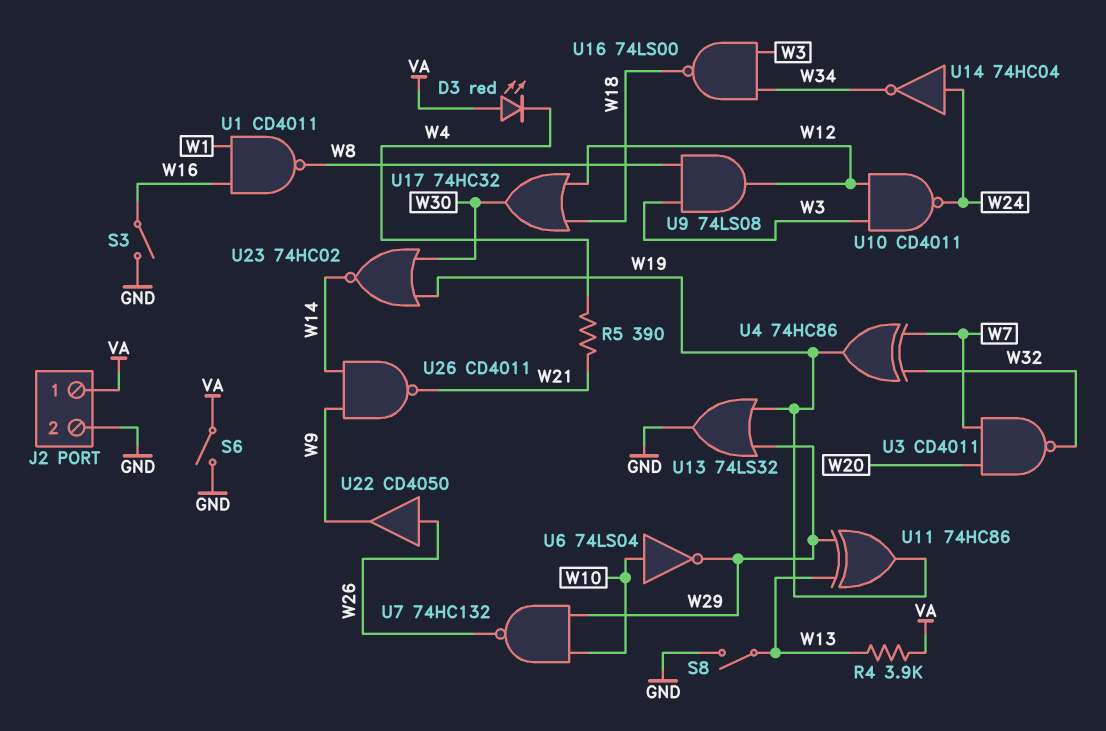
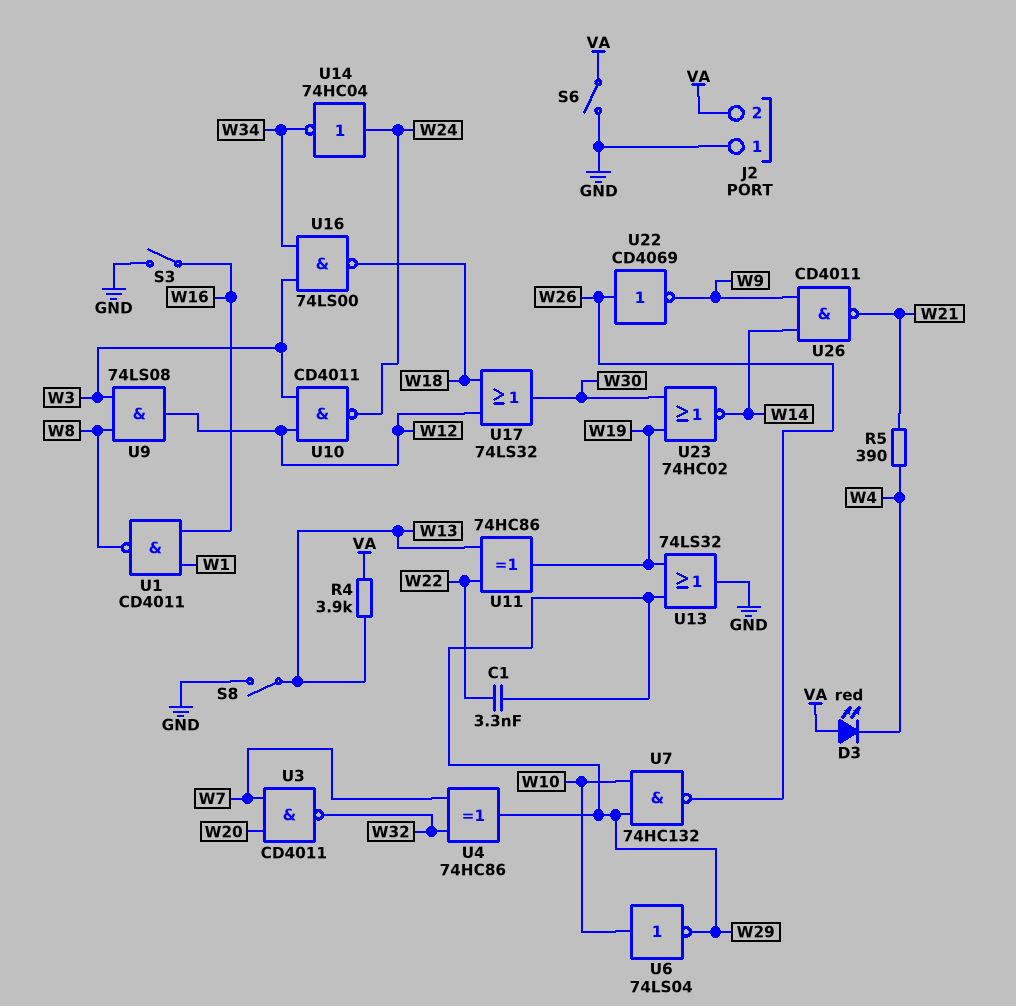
C1: none -> 3.3nF (W22, W29)
J2 pin 1: VA -> GND
J2 pin 2: GND -> VA
U4: XOR 74HC86 (in W7, in W32, out W19) -> XOR 74HC86 (in W7, in W32, out W29)
U11: XOR 74HC86 (in W13, in W29, out W19) -> XOR 74HC86 (in W13, in W22, out W19)
U17: OR 74HC32 (in W12, in W18, out W30) -> OR 74LS32 (in W12, in W18, out W30)
U22: buffer CD4050 (in W26, out W9) -> NOT CD4069 (in W26, out W9)

